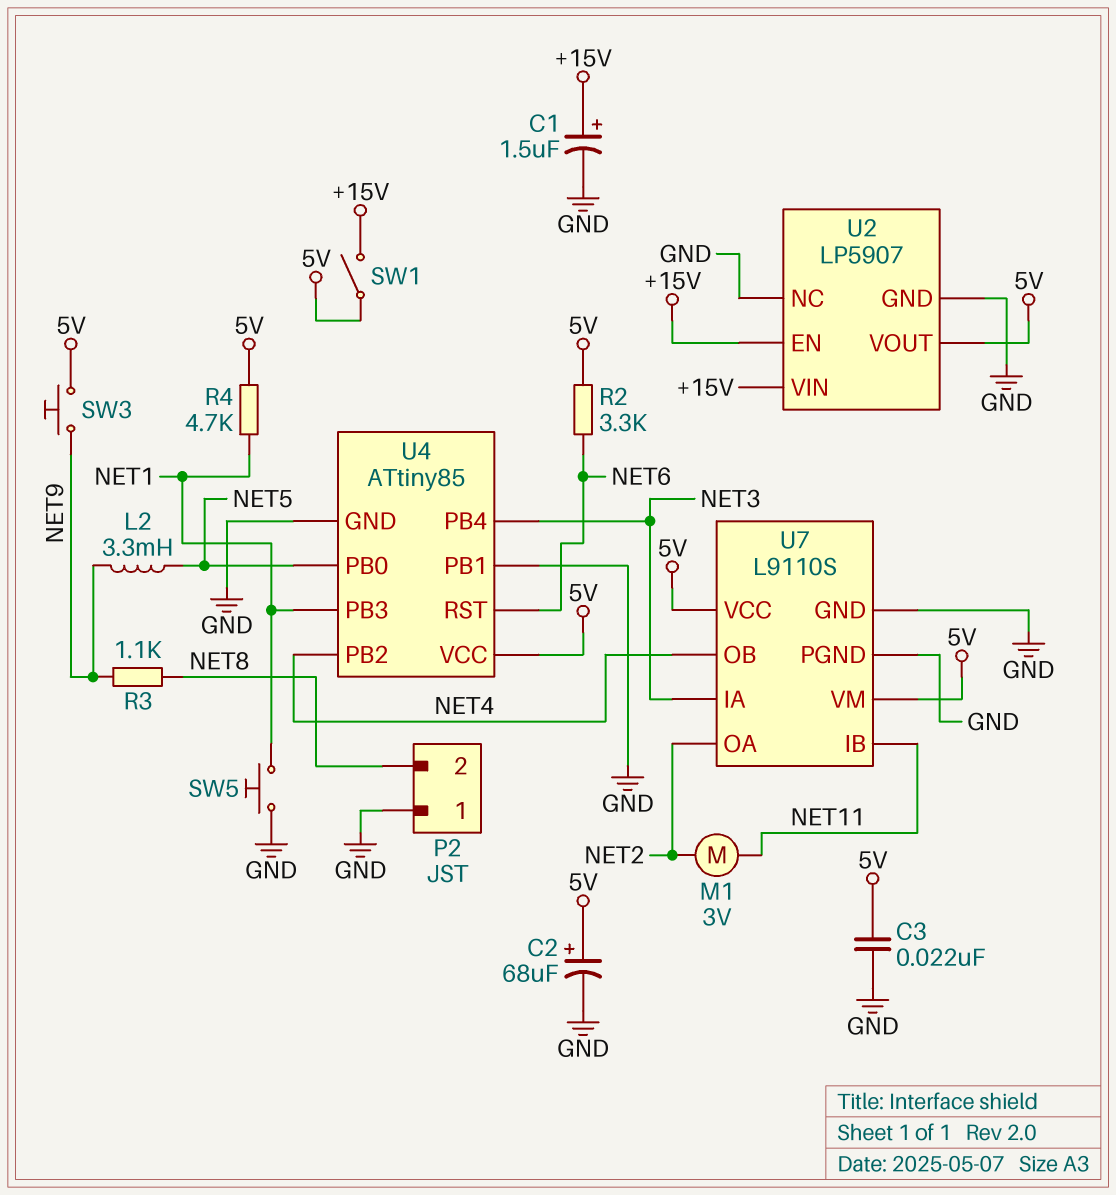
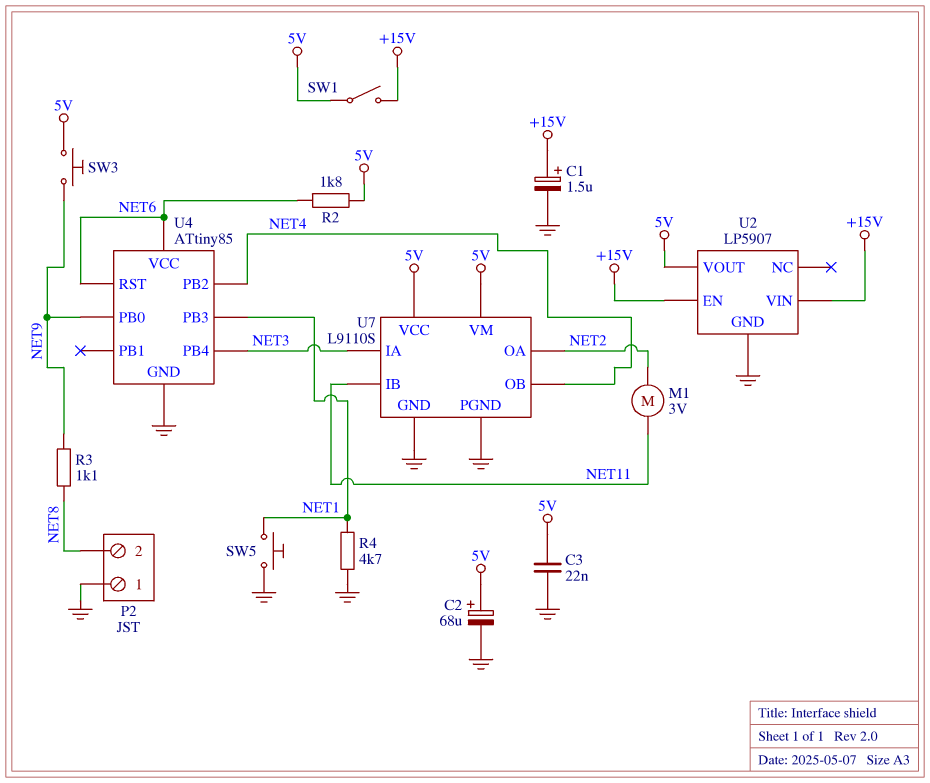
L2: 3.3mH (NET5, NET9) -> none
R2: 3.3k (5V, NET6) -> 1.8k (5V, NET6)
R4: 4.7k (5V, NET1) -> 4.7k (GND, NET1)
U2 pin NC: GND -> none
U4 pin PB0: NET5 -> NET9
U4 pin PB1: GND -> none
U4 pin VCC: 5V -> NET6

